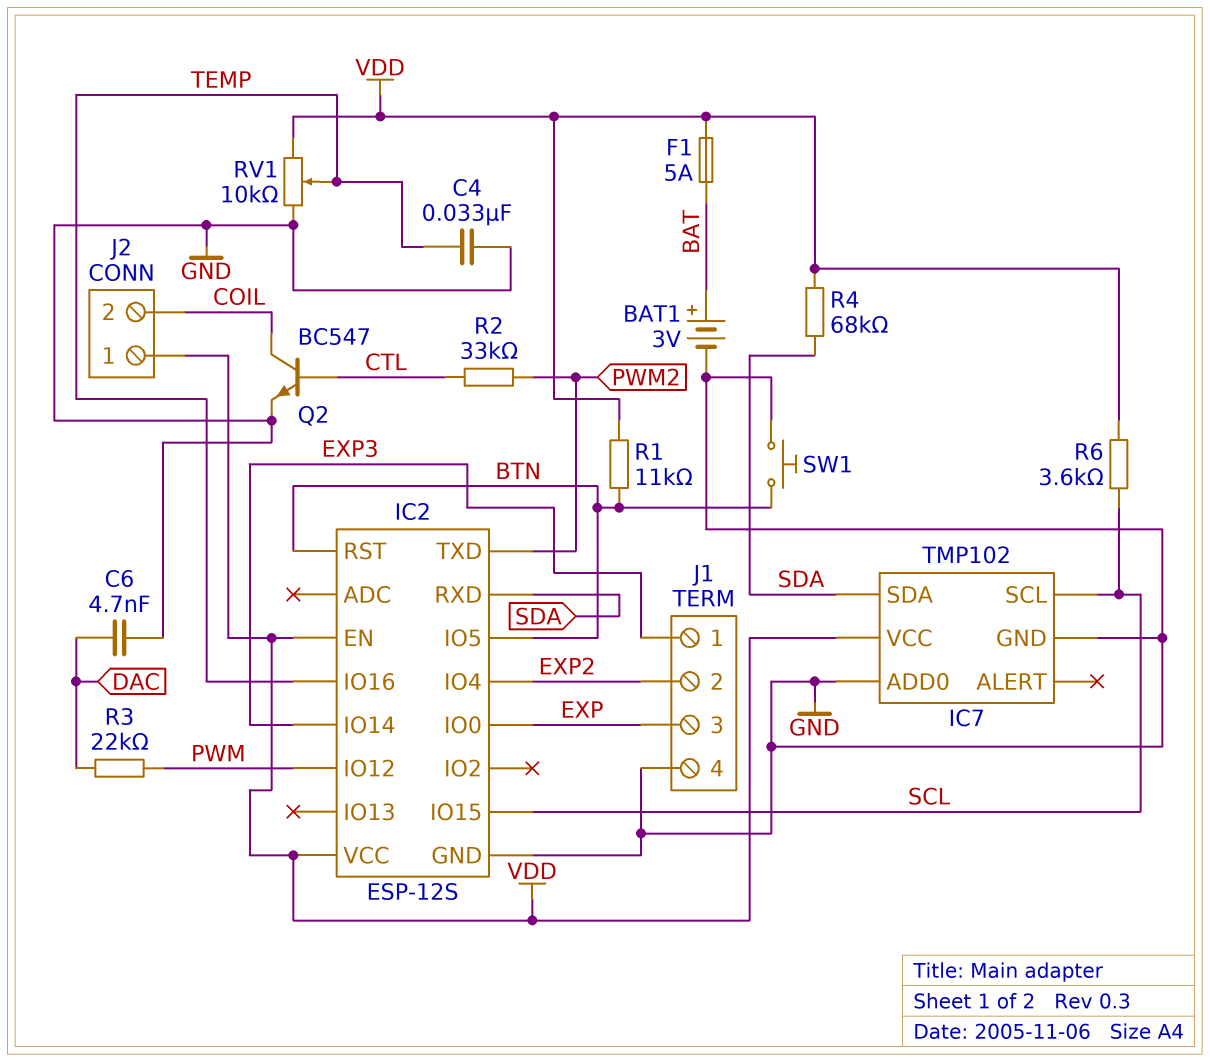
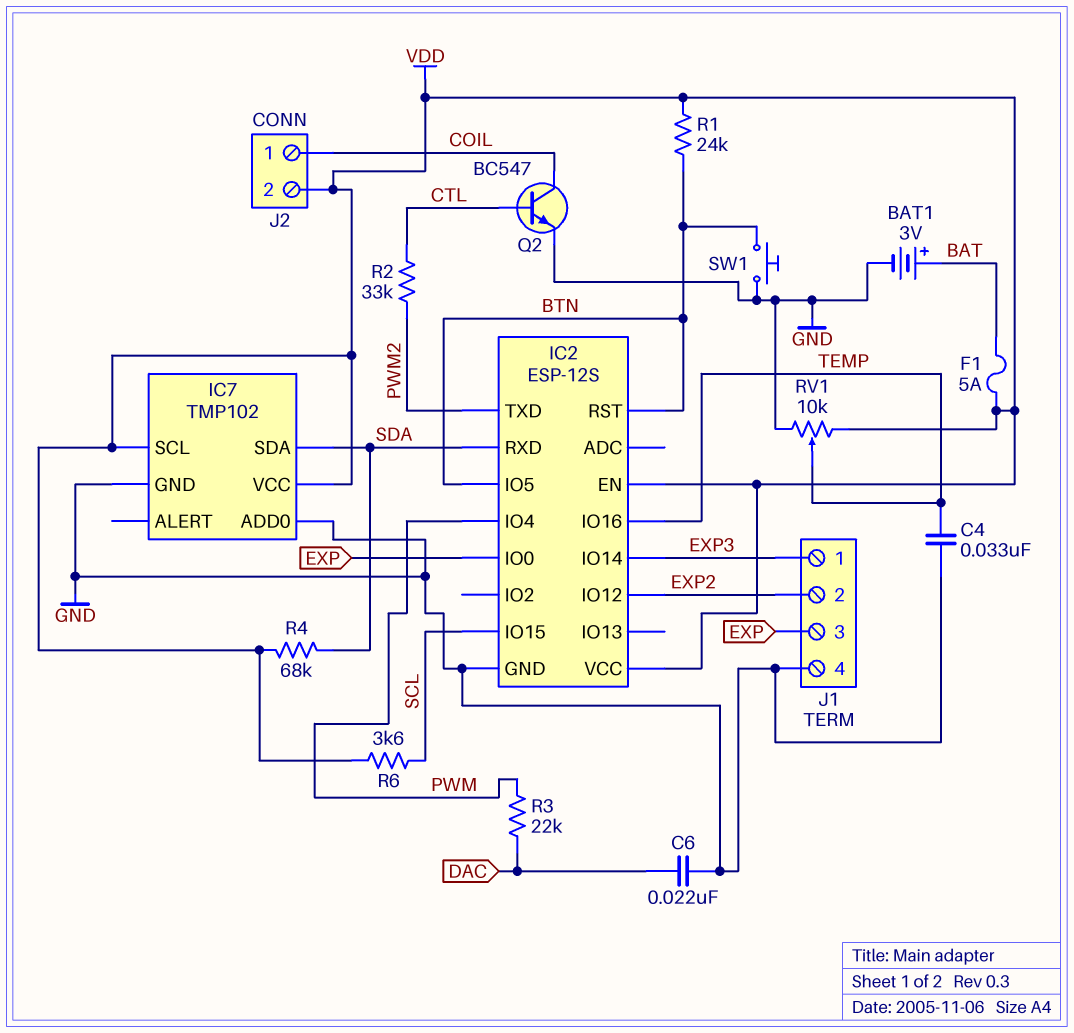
C6: 4.7nF (DAC, GND) -> 22nF (DAC, GND)
IC2 pin IO4: EXP2 -> PWM
IC2 pin IO12: PWM -> EXP2
IC7 pin SCL: SCL -> VDD
J2 pin 1: VDD -> COIL
J2 pin 2: COIL -> VDD
R1: 11k (BTN, VDD) -> 24k (BTN, VDD)

